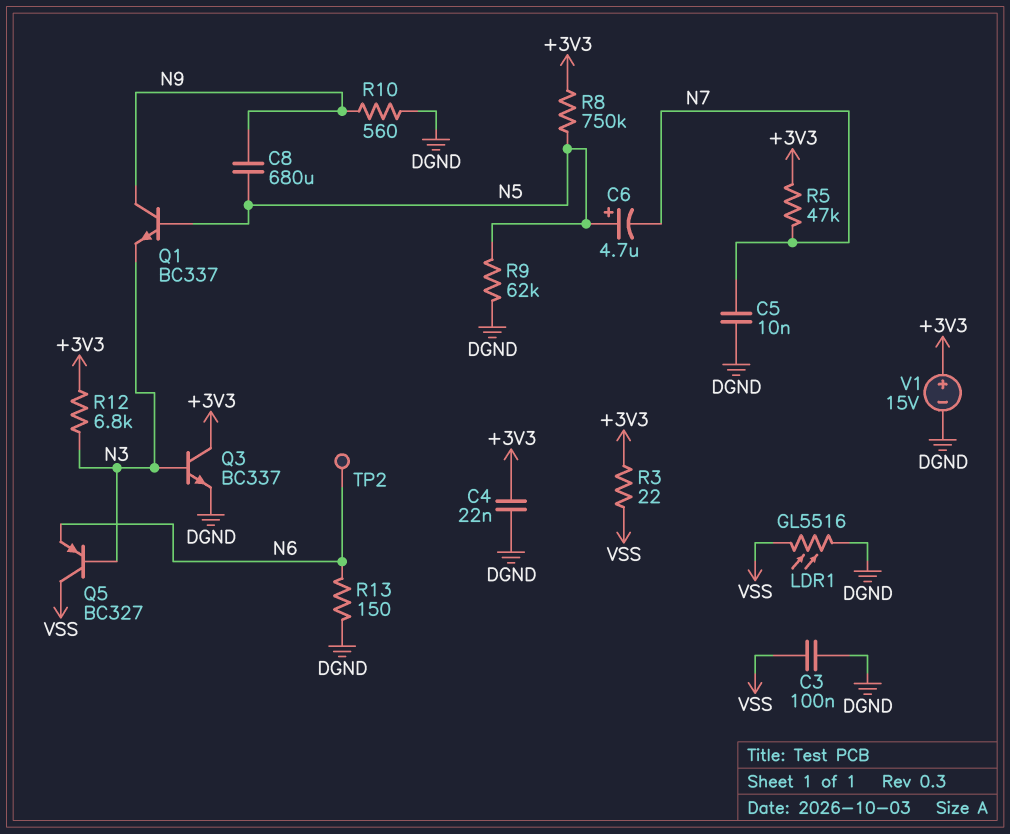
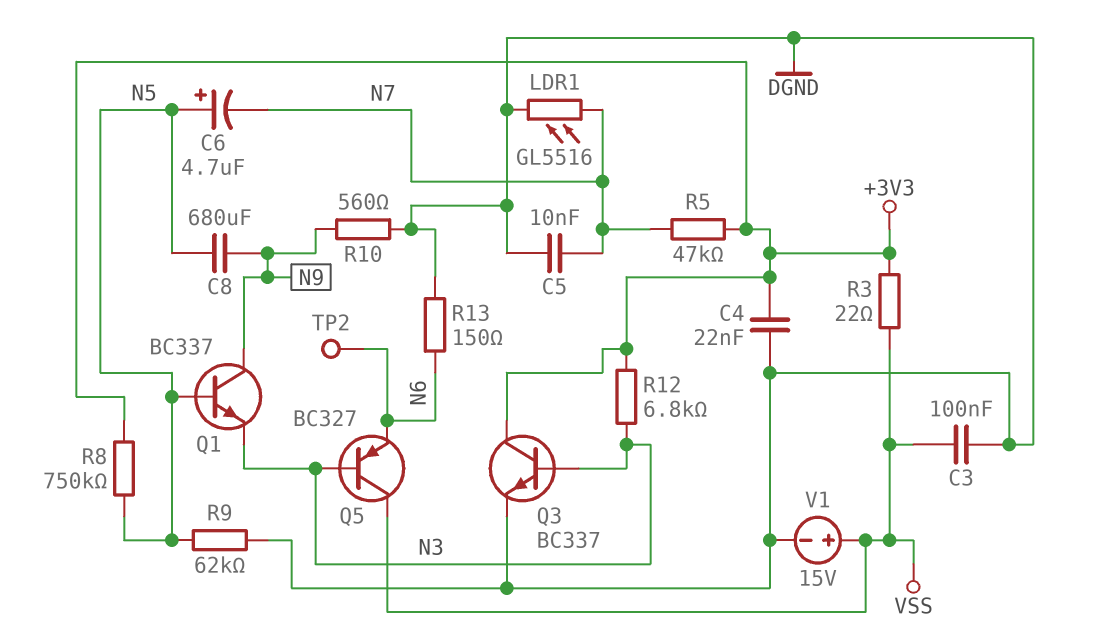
LDR1: GL5516 (DGND, VSS) -> GL5516 (DGND, N7)
V1: 15V (plus +3V3, minus DGND) -> 15V (plus VSS, minus DGND)

